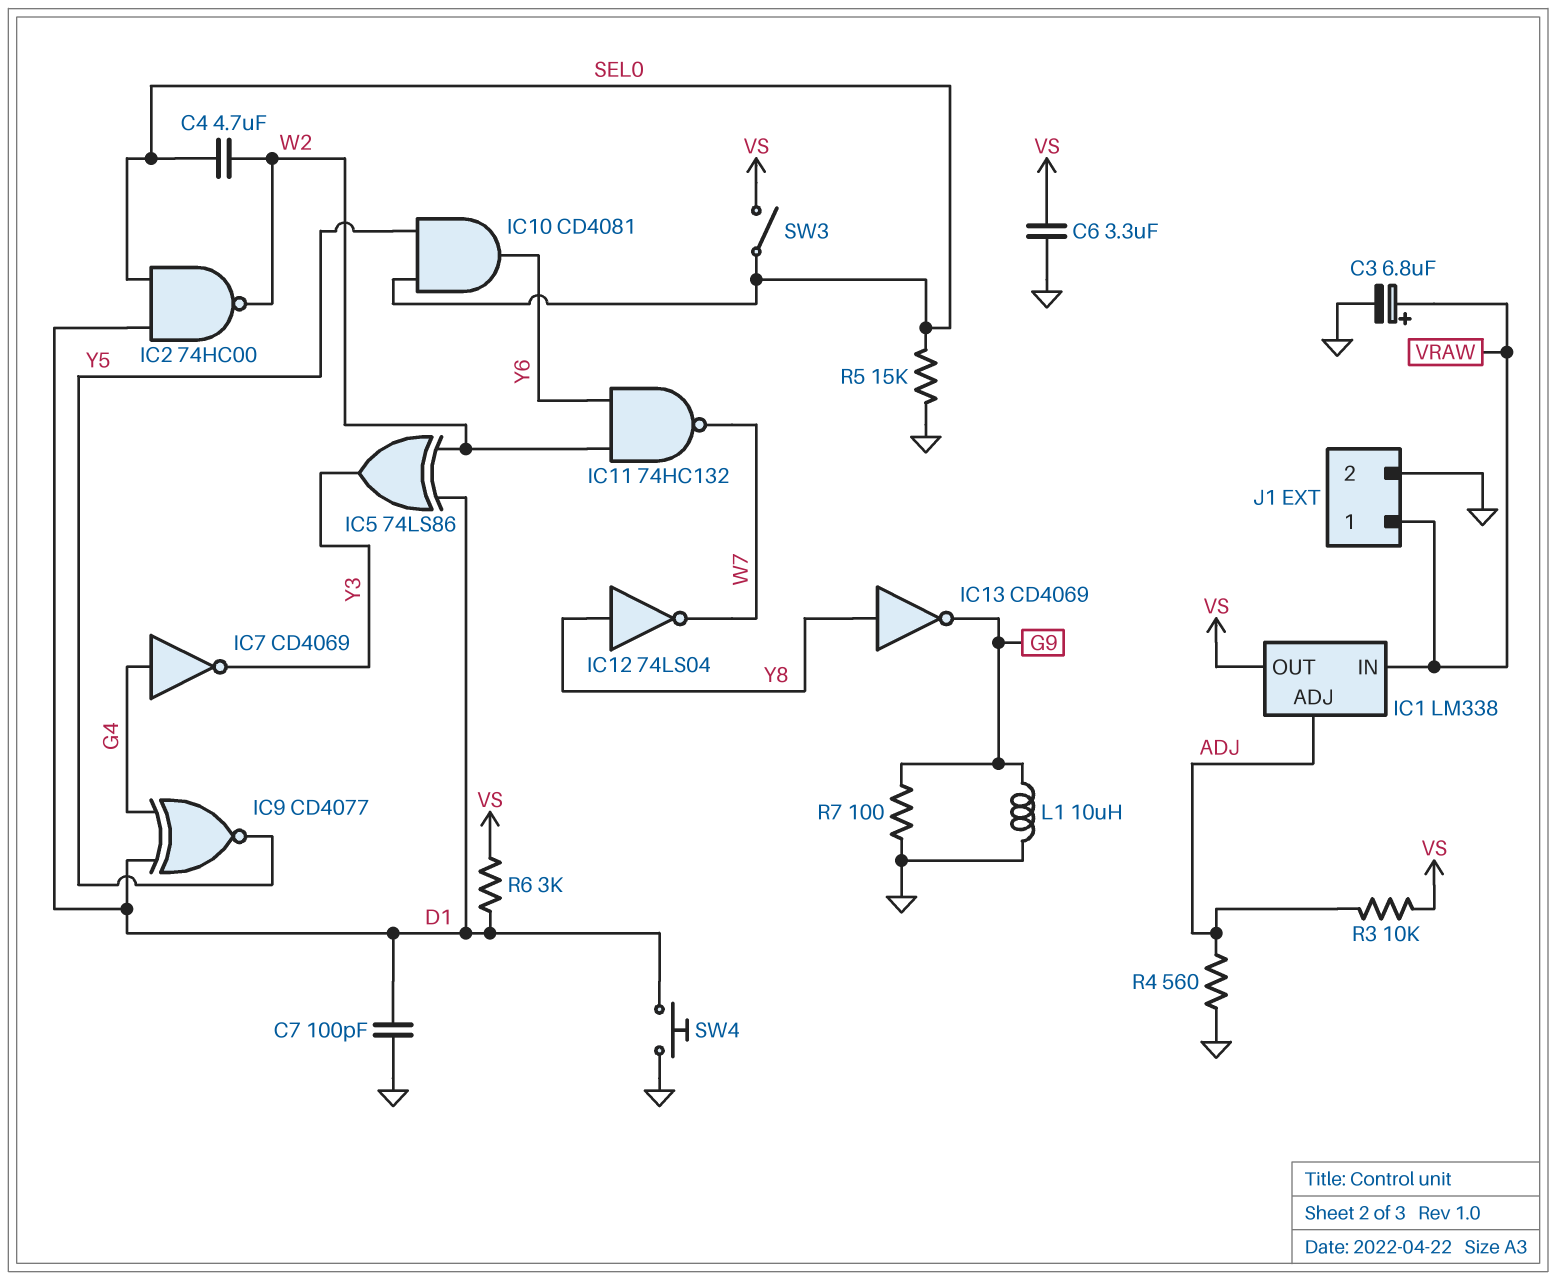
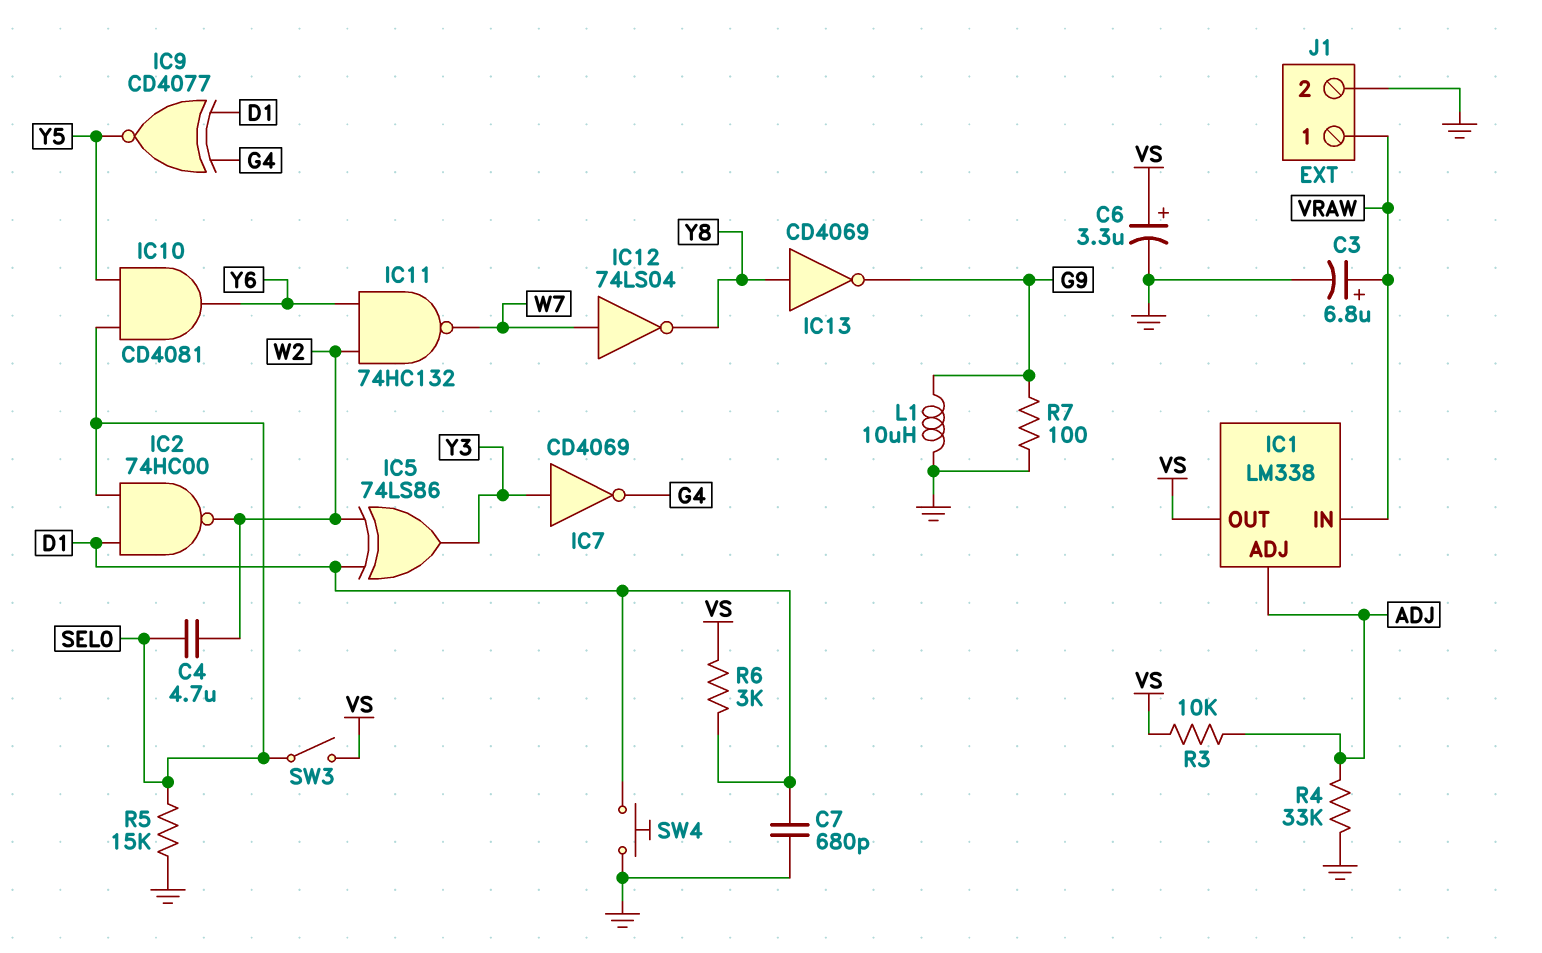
C6: 3.3uF (GND, VS) -> 3.3uF (plus VS, minus GND)
C7: 100pF (D1, GND) -> 680pF (D1, GND)
IC7: NOT CD4069 (in G4, out Y3) -> NOT CD4069 (in Y3, out G4)
IC12: NOT 74LS04 (in Y8, out W7) -> NOT 74LS04 (in W7, out Y8)
R4: 560 (ADJ, GND) -> 33k (ADJ, GND)

